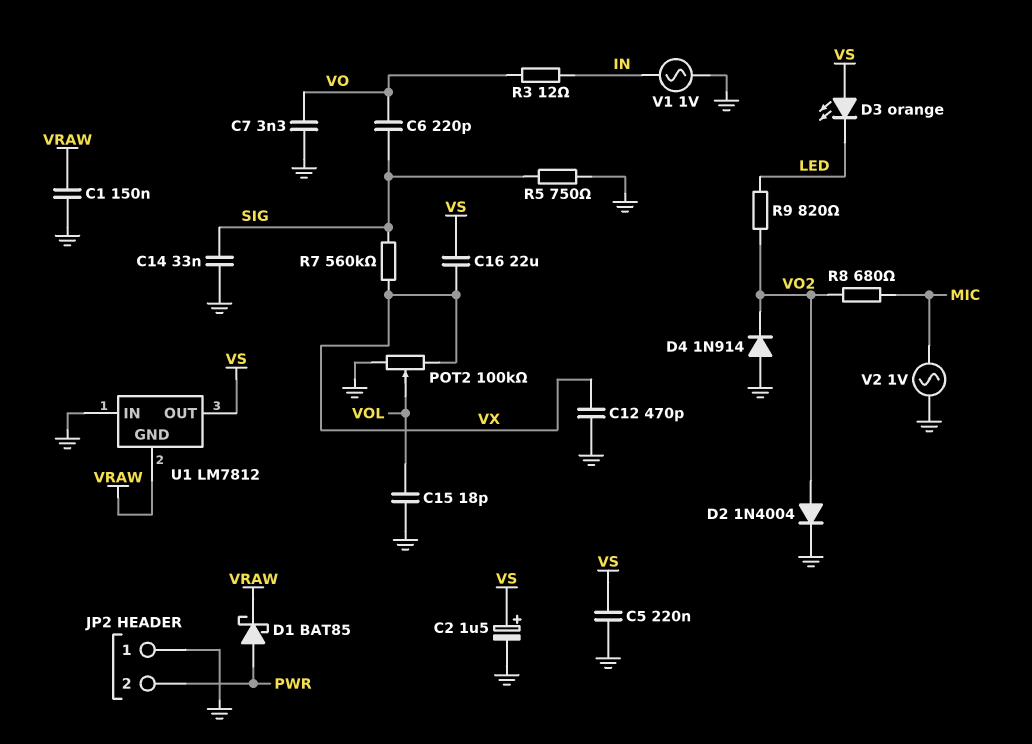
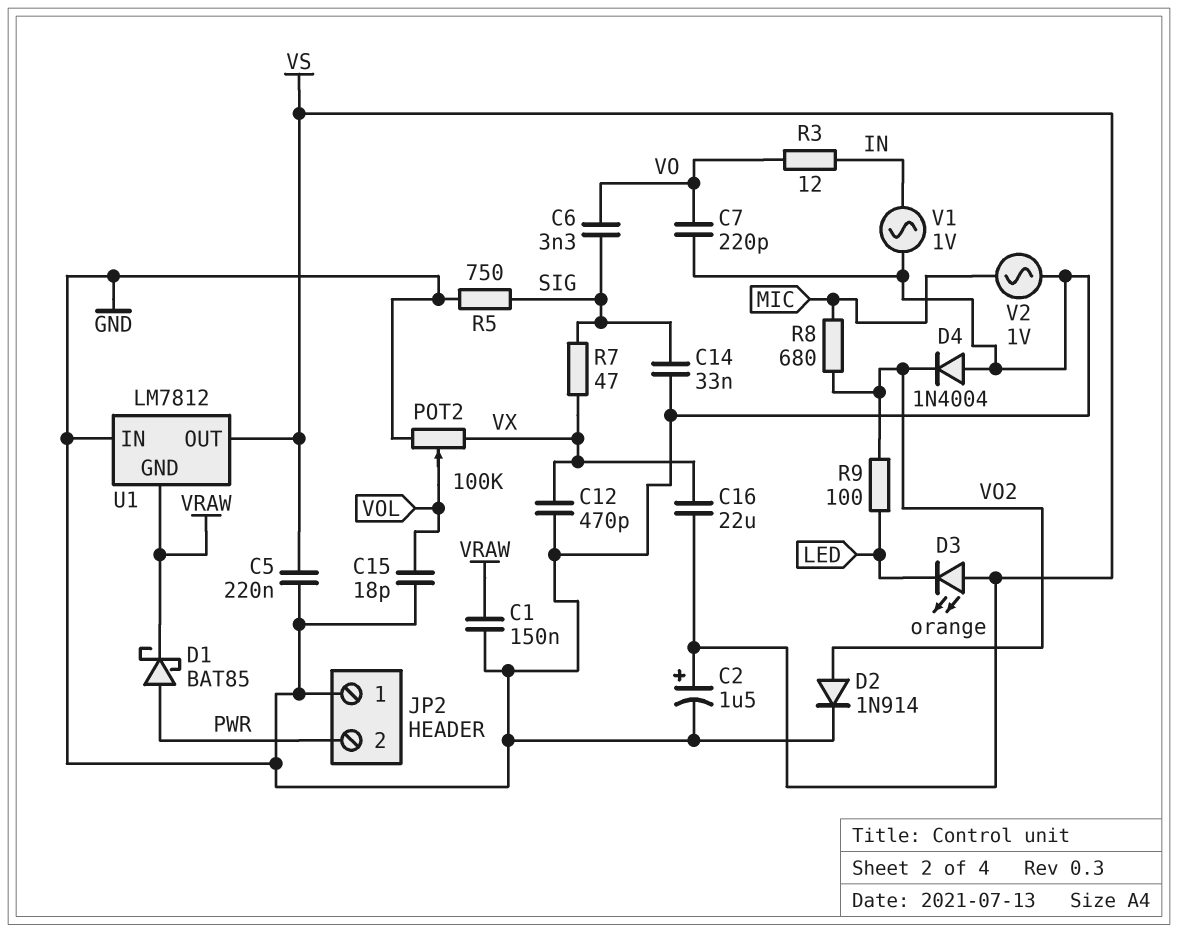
C6: 220pF (SIG, VO) -> 3.3nF (SIG, VO)
C7: 3.3nF (GND, VO) -> 220pF (GND, VO)
D2: diode 1N4004 (A VO2, K GND) -> diode 1N914 (A VO2, K GND)
D4: diode 1N914 (A GND, K VO2) -> diode 1N4004 (A GND, K VO2)
R7: 560k (SIG, VX) -> 47 (SIG, VX)
R9: 820 (LED, VO2) -> 100 (LED, VO2)

